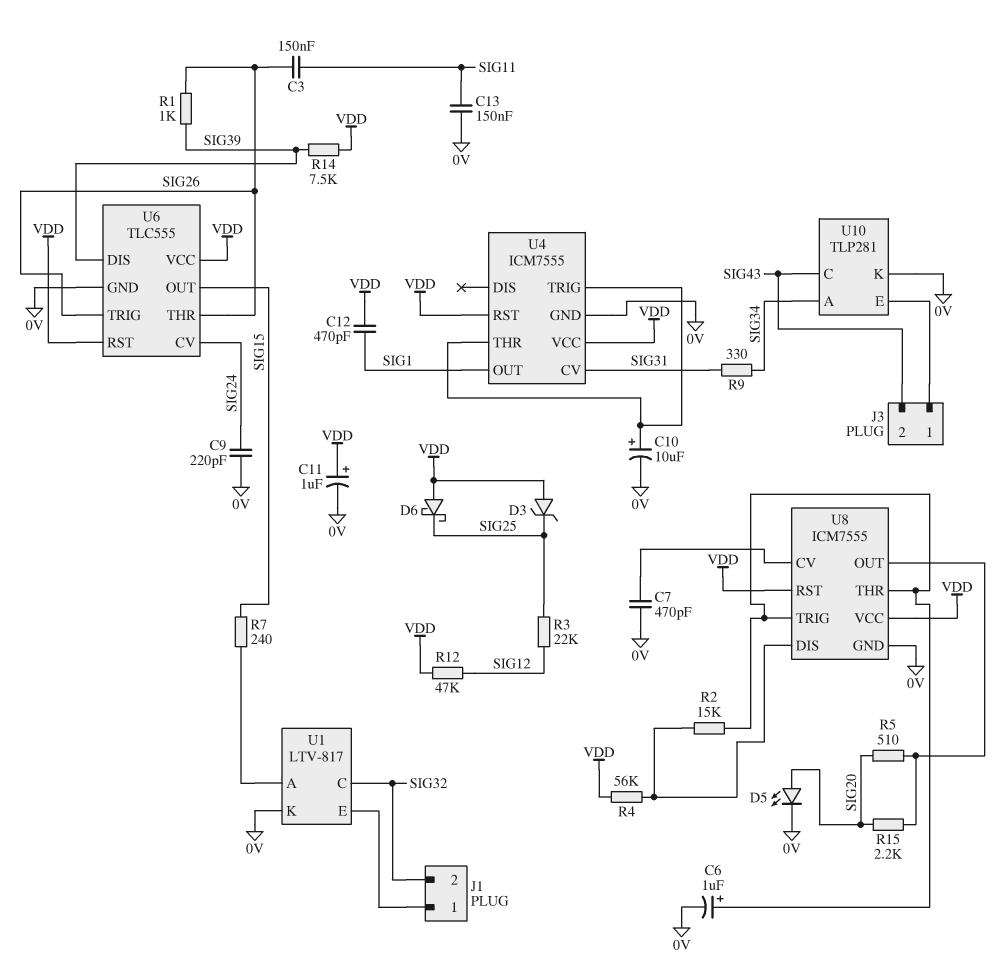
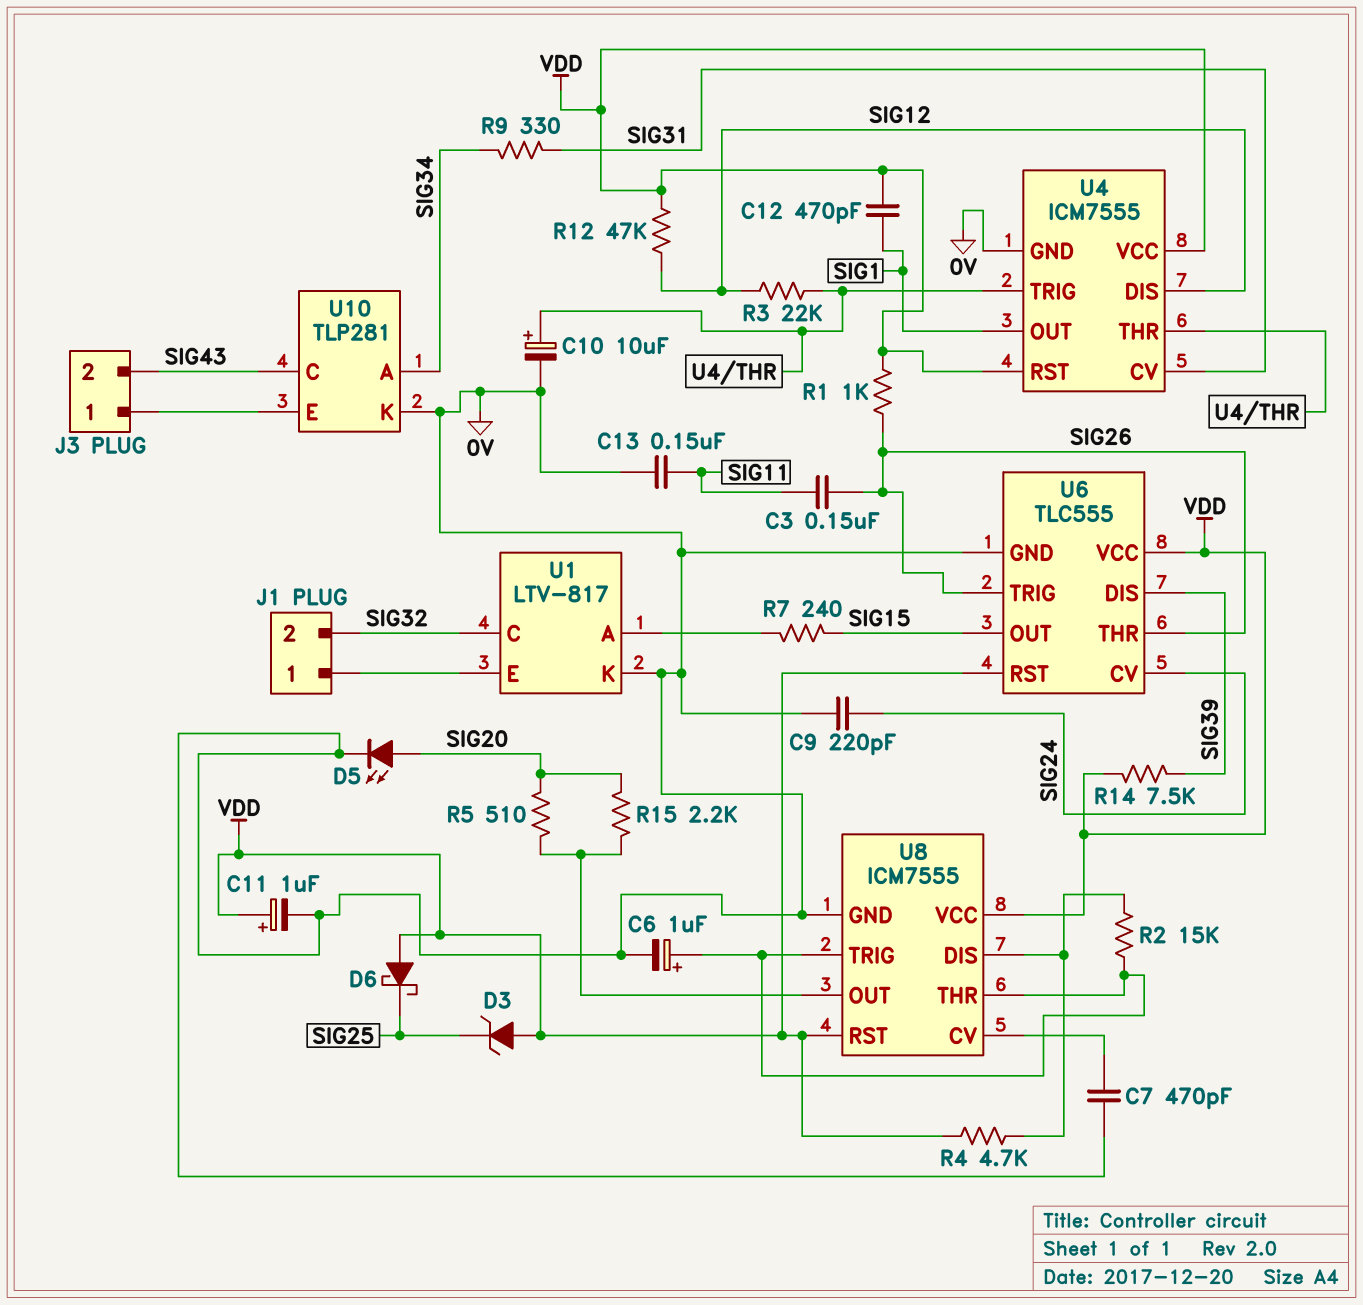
R1: 1k (SIG26, SIG39) -> 1k (SIG26, VDD)
R3: 22k (SIG12, SIG25) -> 22k (SIG12, U4/THR)
R4: 56k (U8/DIS, VDD) -> 4.7k (U8/DIS, VDD)
U4 pin DIS: none -> SIG12

